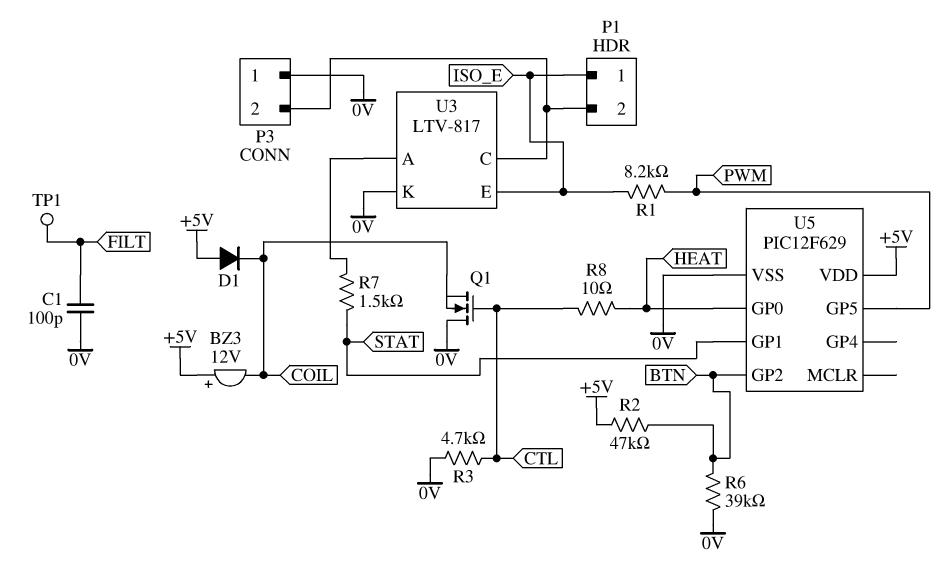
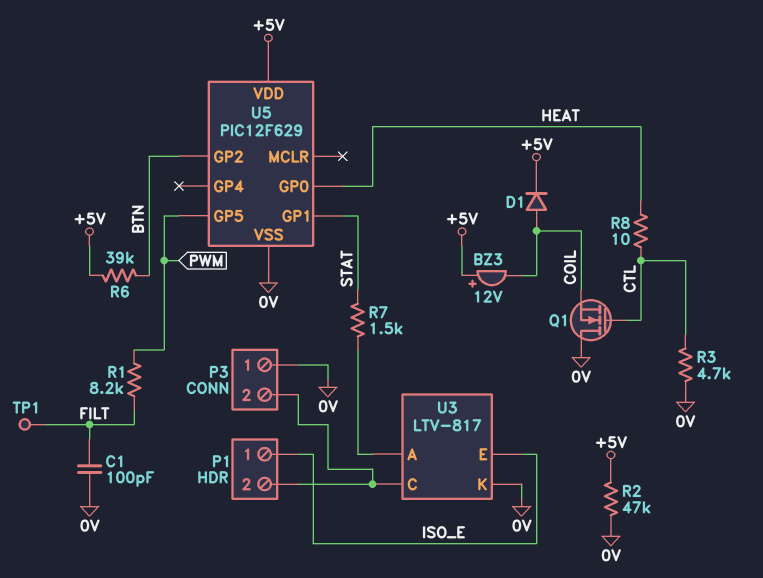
D1: diode (A +5V, K COIL) -> diode (A COIL, K +5V)
R1: 8.2k (ISO_E, PWM) -> 8.2k (FILT, PWM)
R2: 47k (+5V, BTN) -> 47k (+5V, 0V)
R6: 39k (0V, BTN) -> 39k (+5V, BTN)

